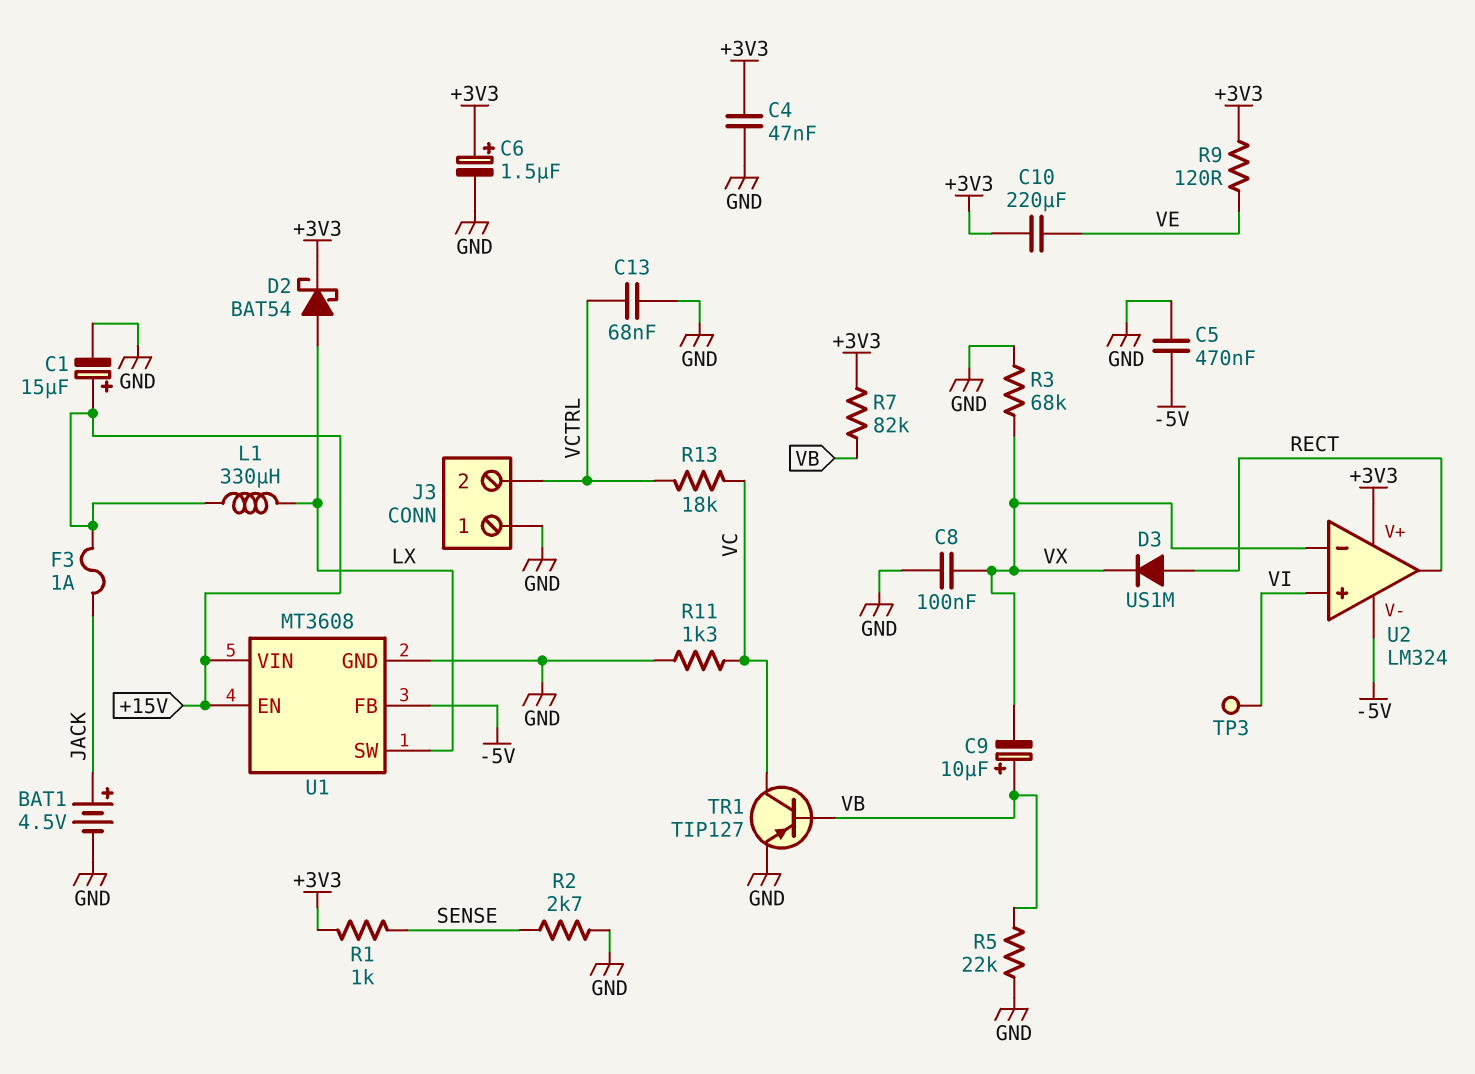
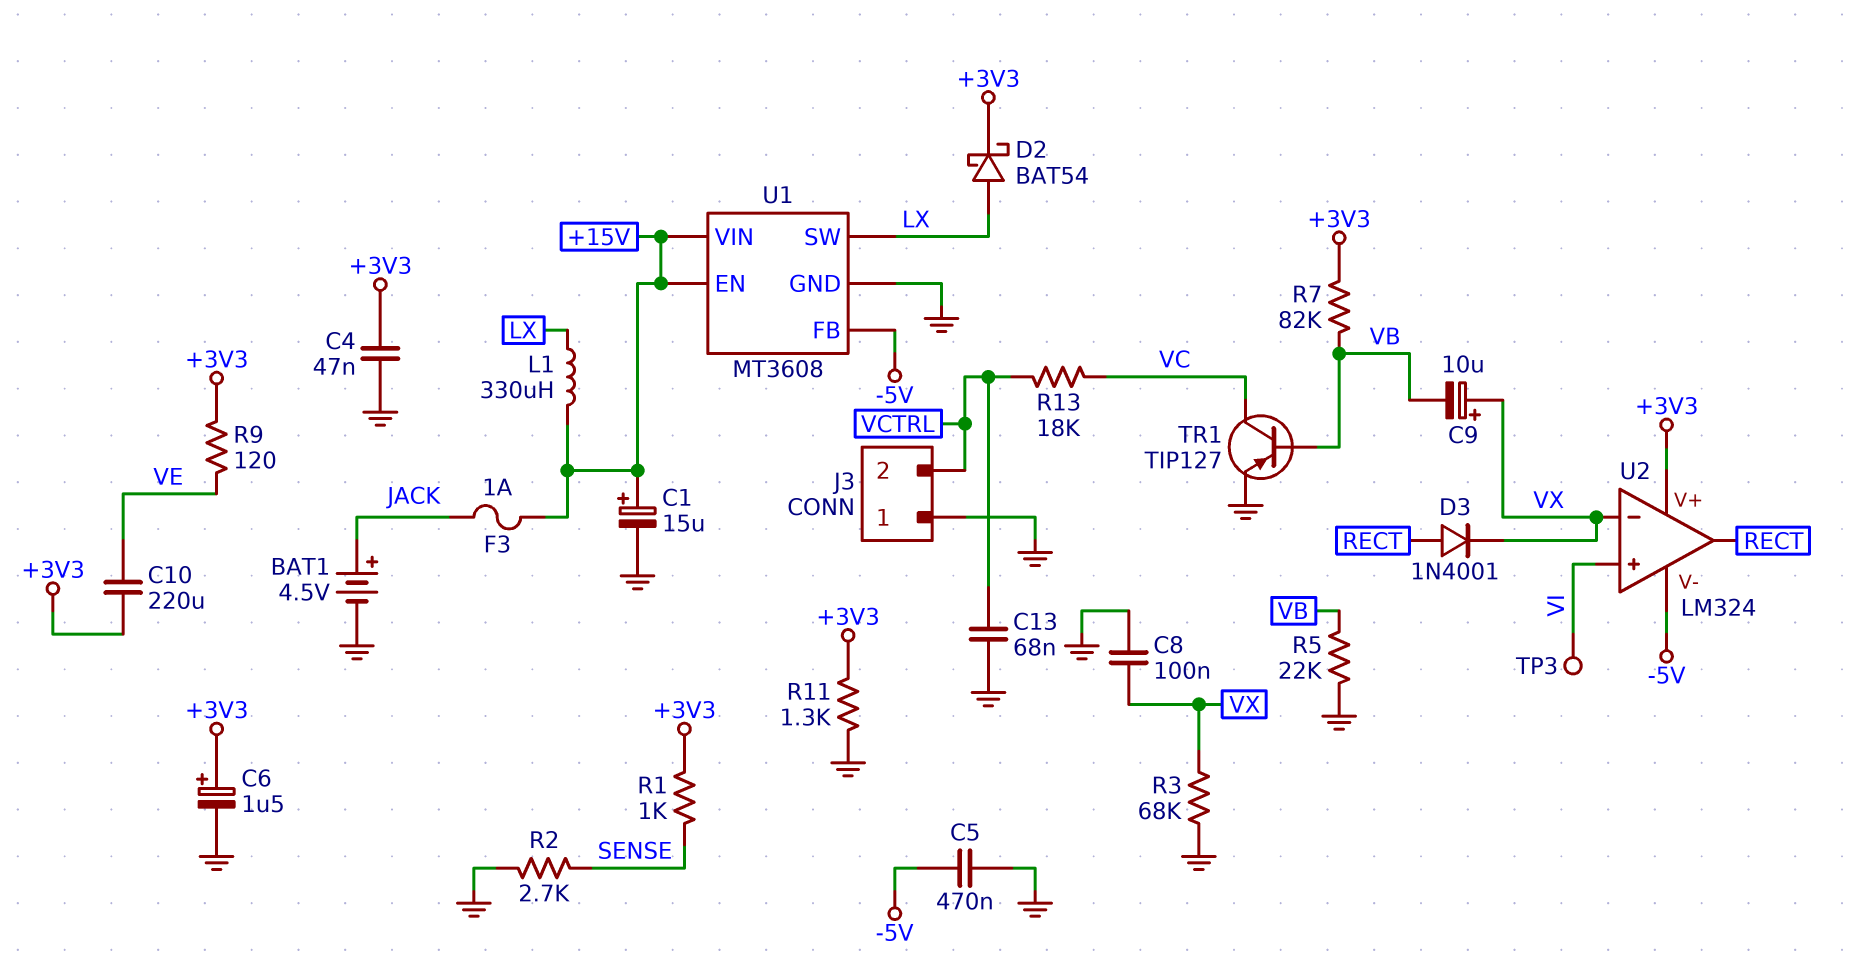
C9: 10uF (plus VB, minus VX) -> 10uF (plus VX, minus VB)
D3: diode US1M (A RECT, K VX) -> diode 1N4001 (A RECT, K VX)
R11: 1.3k (GND, VC) -> 1.3k (+3V3, GND)

